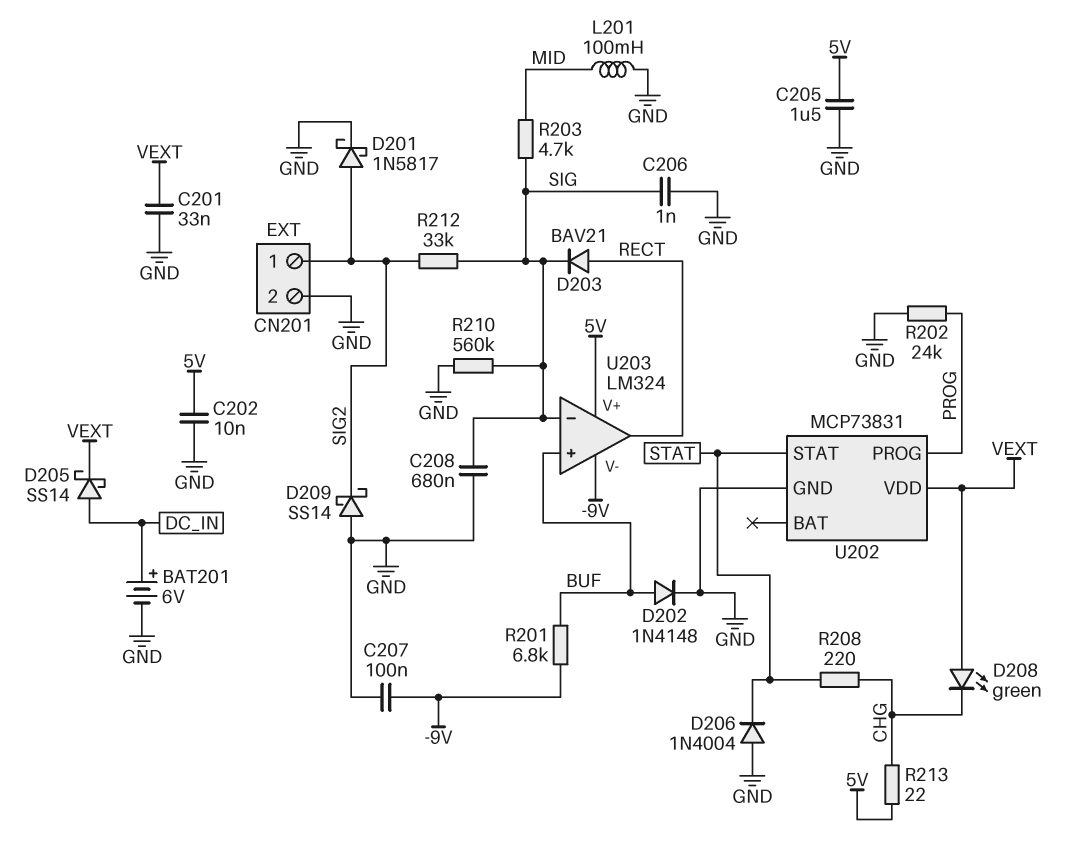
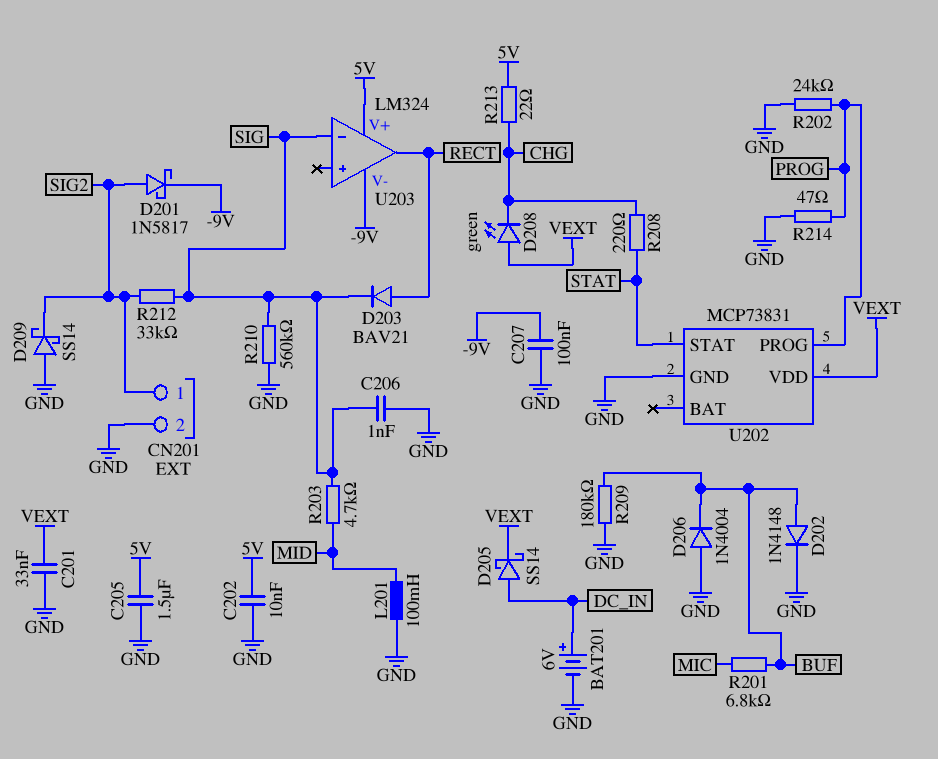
C208: 680nF (GND, SIG) -> none
D201: schottky 1N5817 (A SIG2, K GND) -> schottky 1N5817 (A SIG2, K -9V)
D206: diode 1N4004 (A GND, K STAT) -> diode 1N4004 (A GND, K BUF)
R201: 6.8k (-9V, BUF) -> 6.8k (BUF, MIC)
R209: none -> 180k (BUF, GND)
R214: none -> 47 (GND, PROG)
U203 pin in+: BUF -> none

